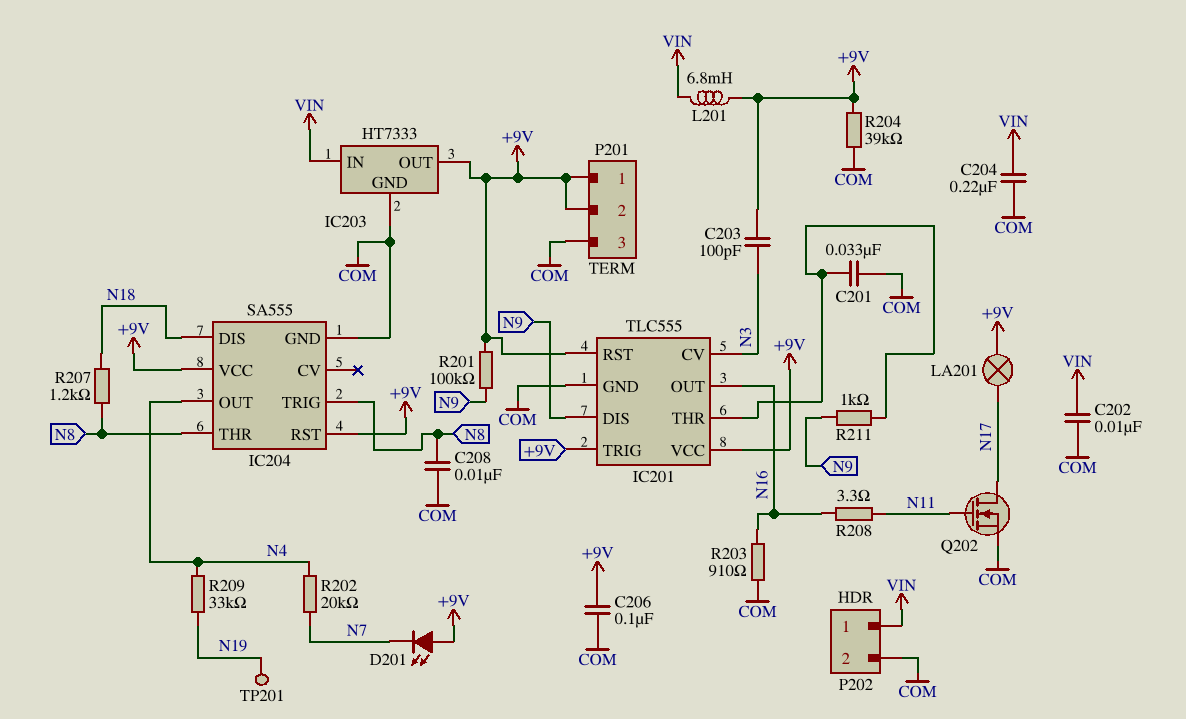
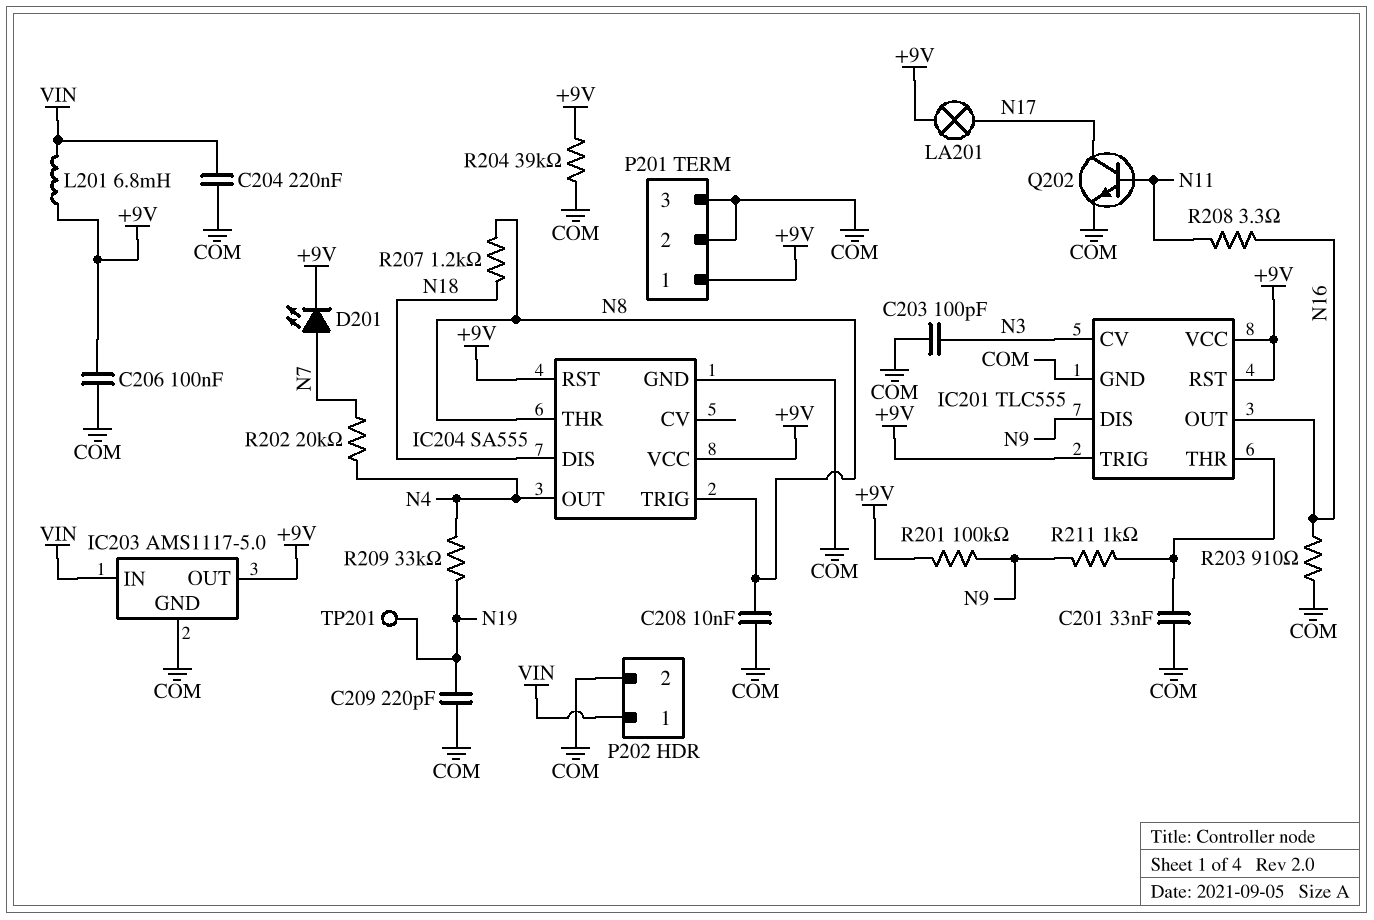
C202: 10nF (COM, VIN) -> none
C203: 100pF (+9V, N3) -> 100pF (COM, N3)
C209: none -> 220pF (COM, N19)
D201: LED (A +9V, K N7) -> LED (A N7, K +9V)
IC203: HT7333 -> AMS1117-5.0
P201 pin 2: +9V -> COM
Q202: NMOS (G N11, D N17, S COM) -> NPN (B N11, C N17, E COM)

